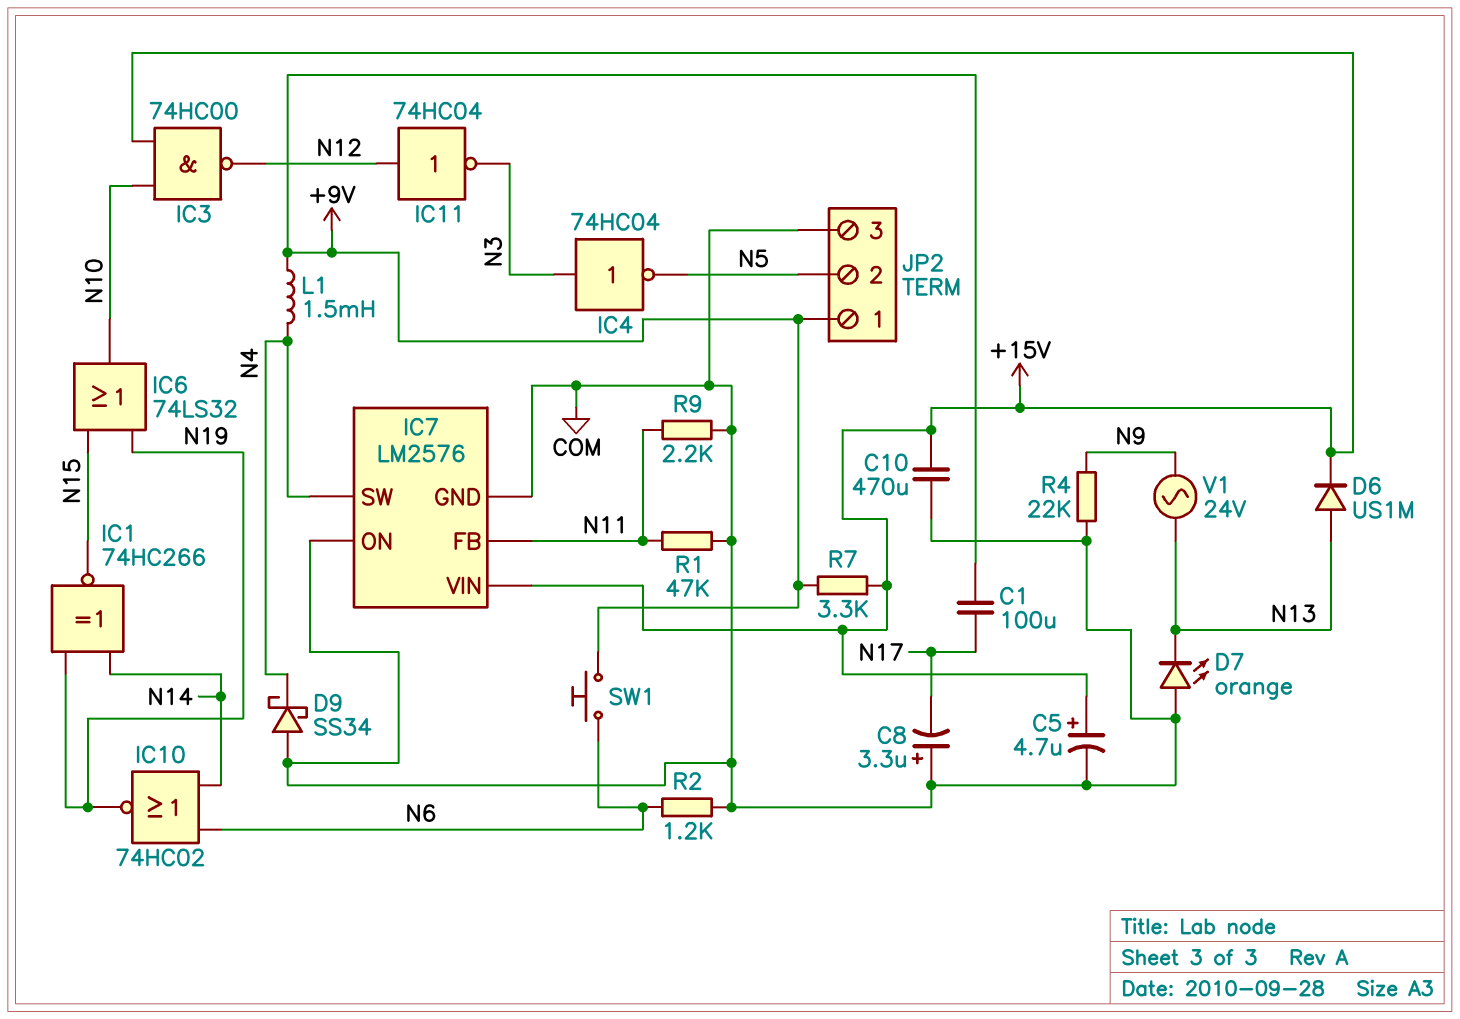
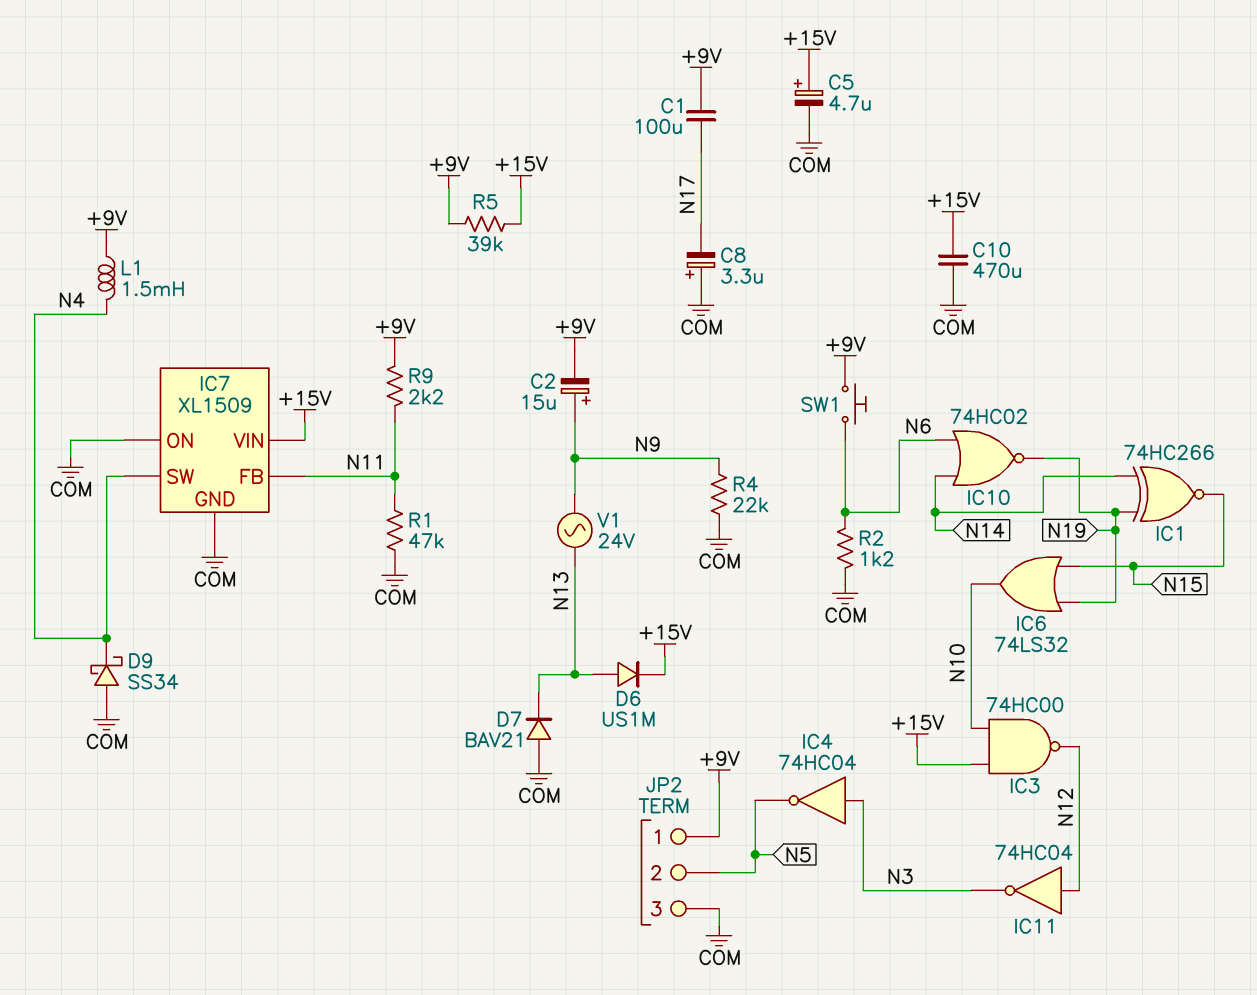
C2: none -> 15uF (plus N9, minus +9V)
D7: LED orange (A COM, K N13) -> diode BAV21 (A COM, K N13)
IC7: LM2576 -> XL1509
R5: none -> 39k (+9V, +15V)
R7: 3.3k (+9V, +15V) -> none
R9: 2.2k (COM, N11) -> 2.2k (+9V, N11)

